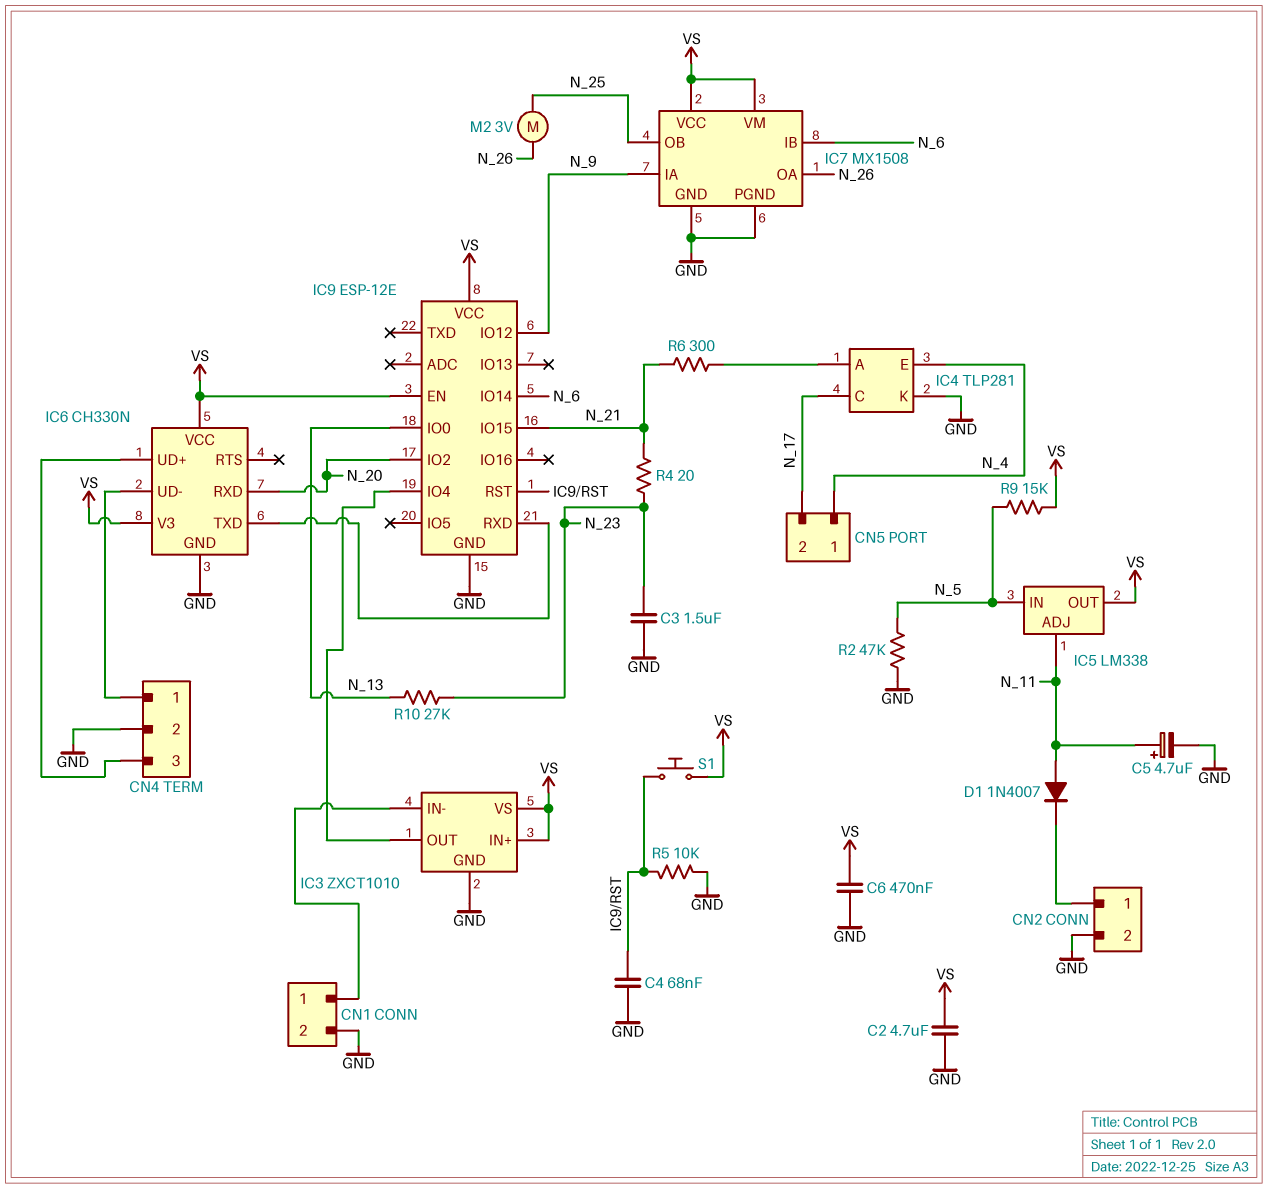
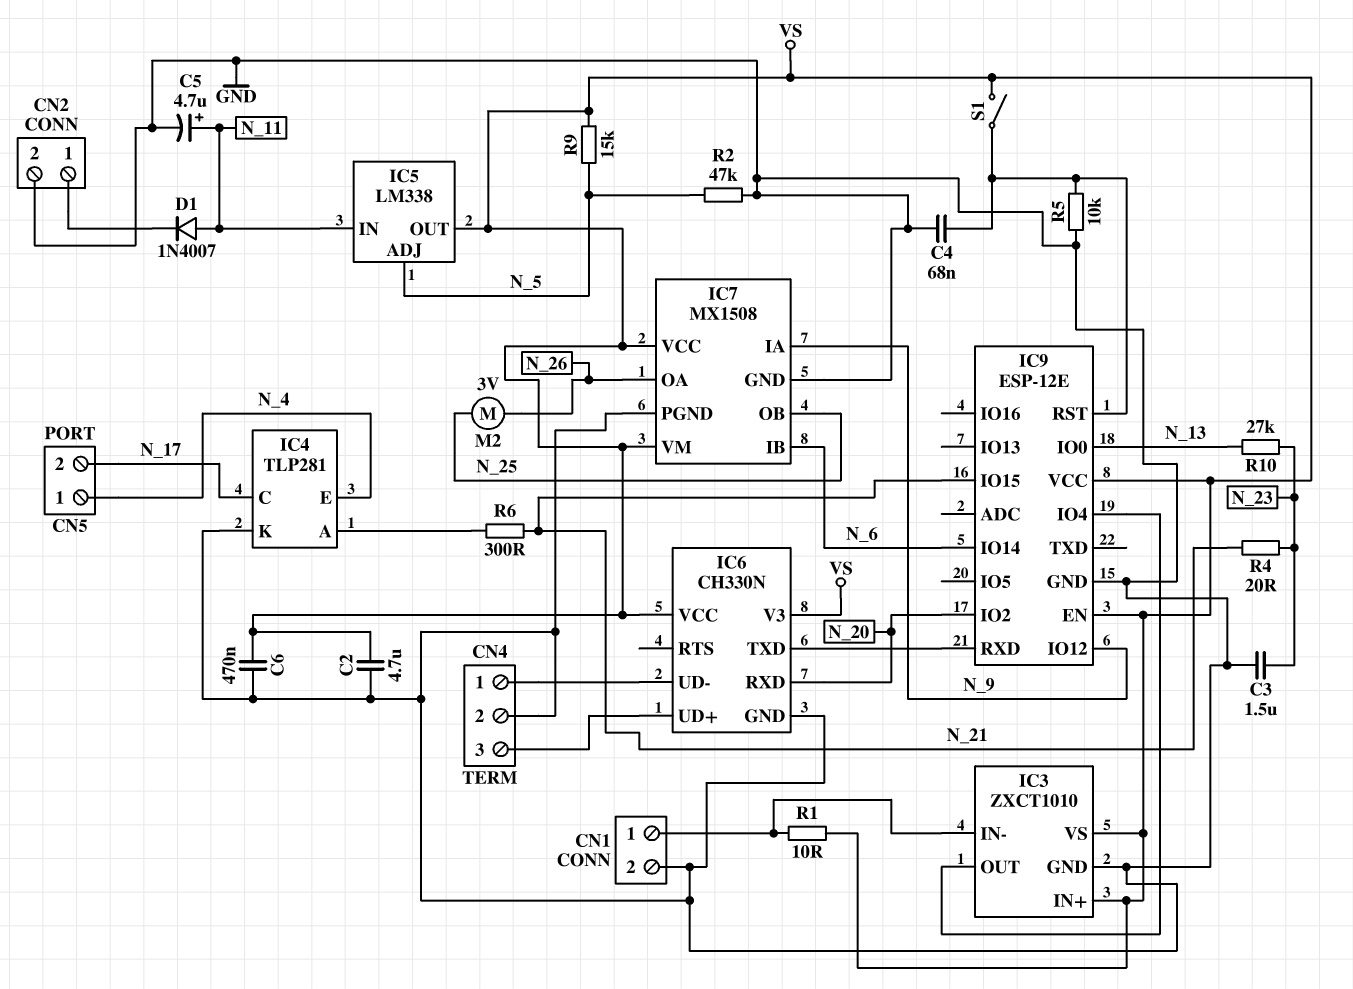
IC5 pin ADJ: N_11 -> N_5
IC5 pin IN: N_5 -> N_11
R1: none -> 10 (CN1/1, VS)
S1: button (IC9/RST, VS) -> switch (IC9/RST, VS)

